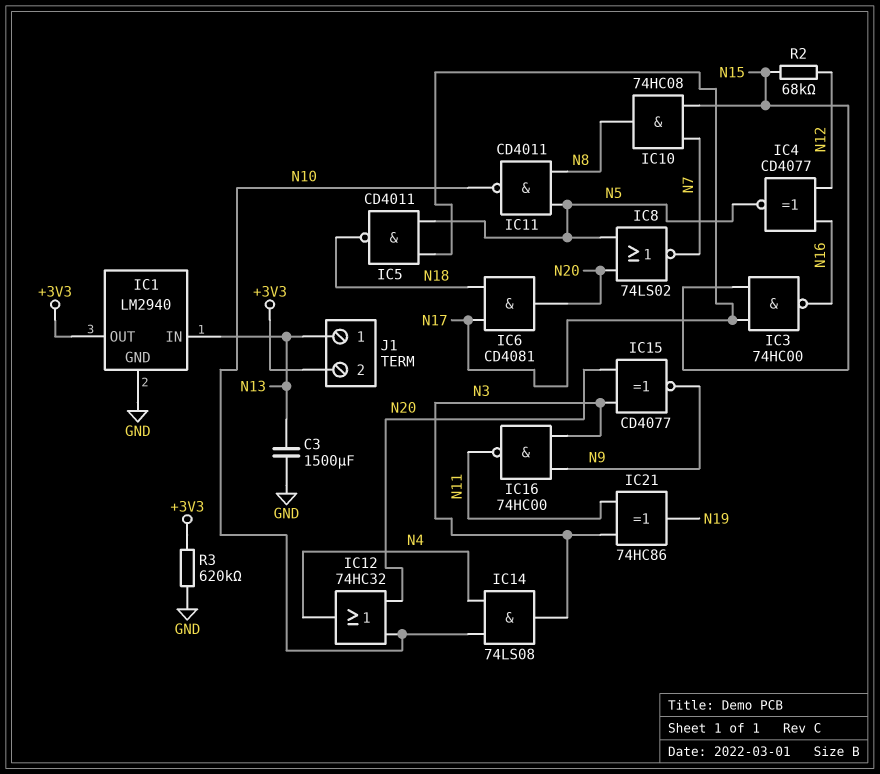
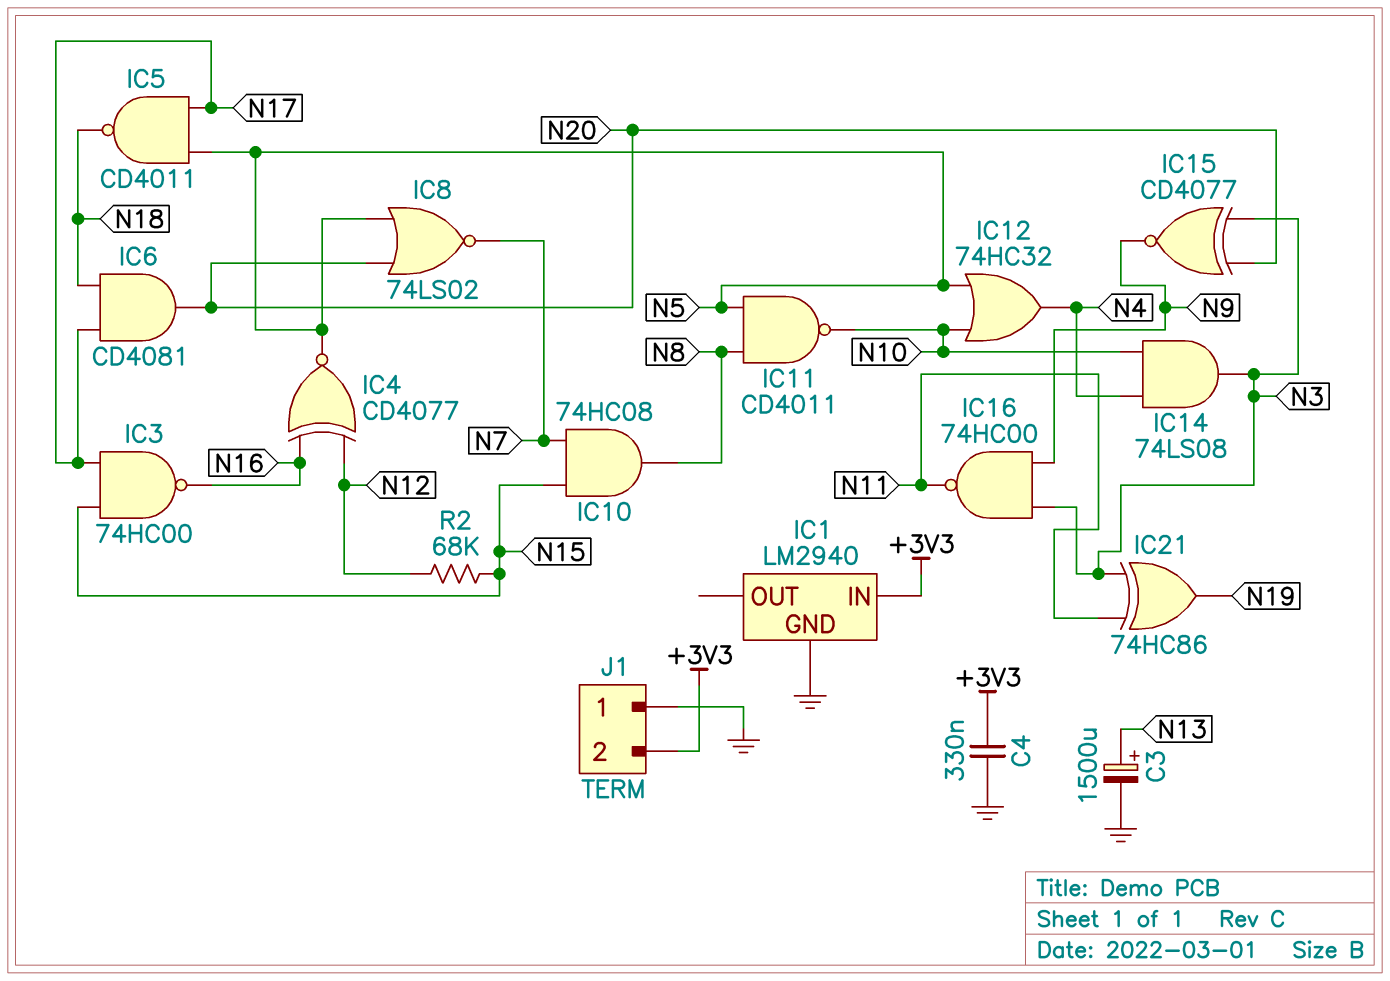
C3: 1500uF (GND, N13) -> 1500uF (plus N13, minus GND)
C4: none -> 330nF (+3V3, GND)
IC1 pin IN: N13 -> +3V3
IC1 pin OUT: +3V3 -> none
IC12: OR 74HC32 (in N10, in N20, out N4) -> OR 74HC32 (in N5, in N10, out N4)
J1 pin 1: N13 -> GND
R3: 620k (+3V3, GND) -> none

